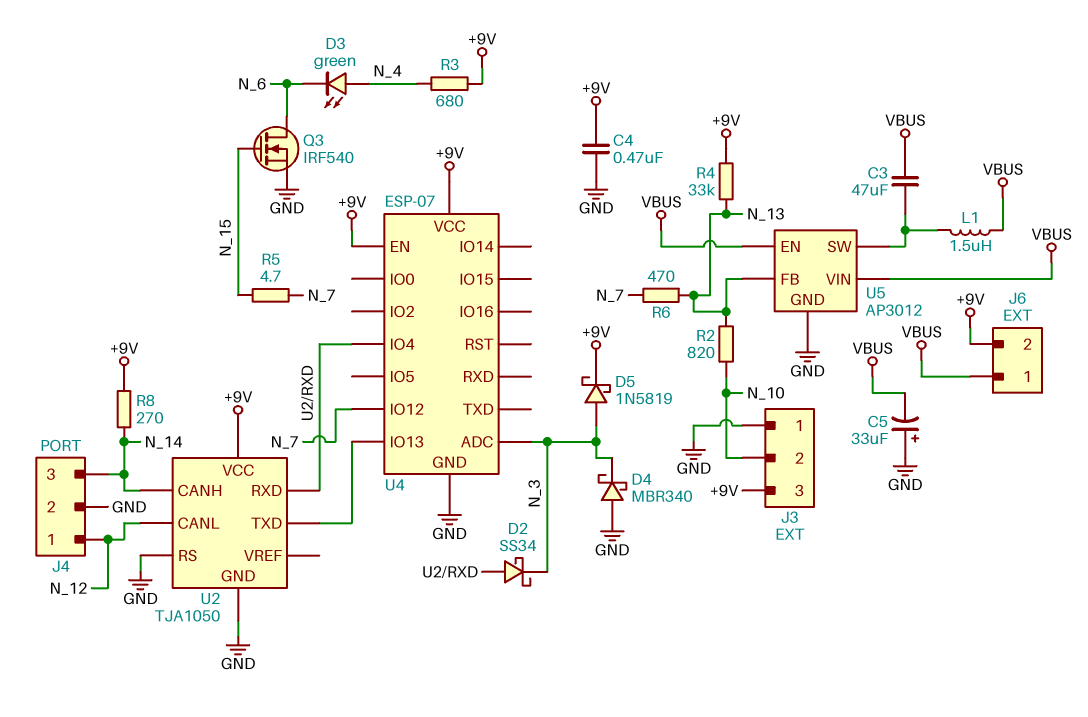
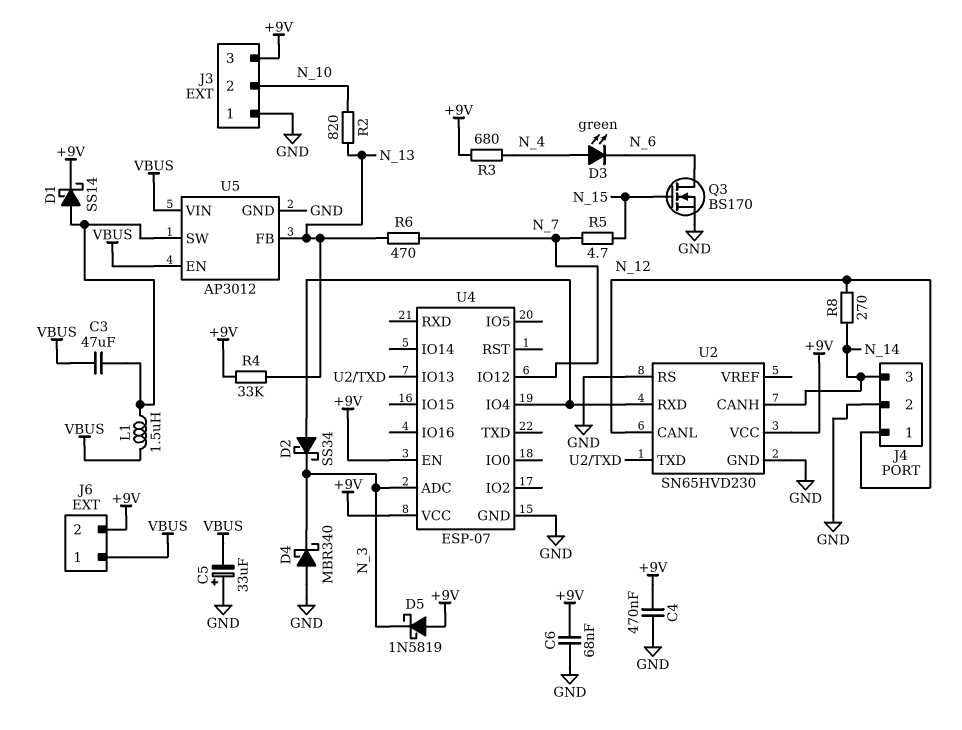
C6: none -> 68nF (+9V, GND)
D1: none -> schottky SS14 (A U5/SW, K +9V)
D5: schottky 1N5819 (A N_3, K +9V) -> schottky 1N5819 (A +9V, K N_3)
Q3: NMOS IRF540 (G N_15, D N_6, S GND) -> NMOS BS170 (G N_15, D N_6, S GND)
R8: 270 (+9V, N_14) -> 270 (N_12, N_14)
U2: TJA1050 -> SN65HVD230

